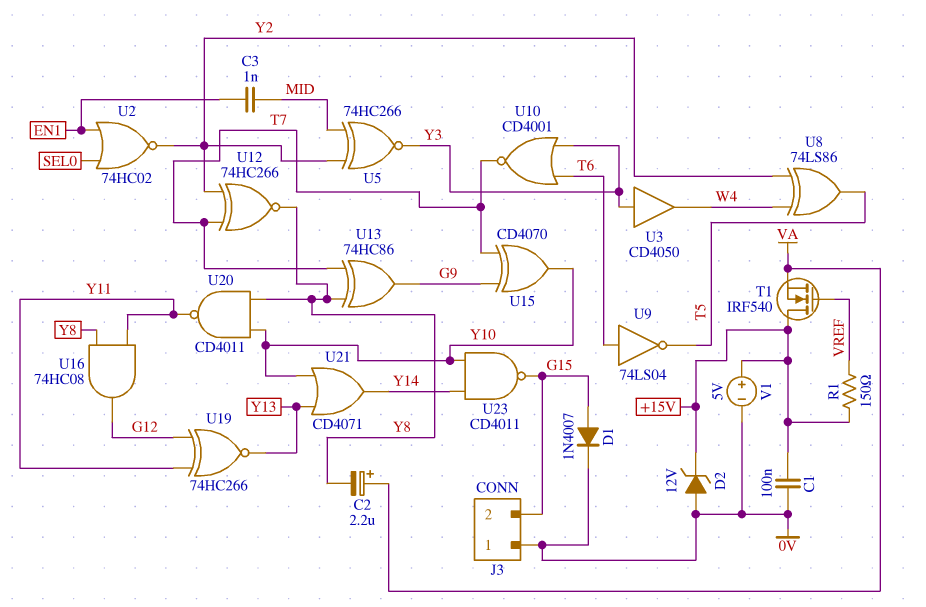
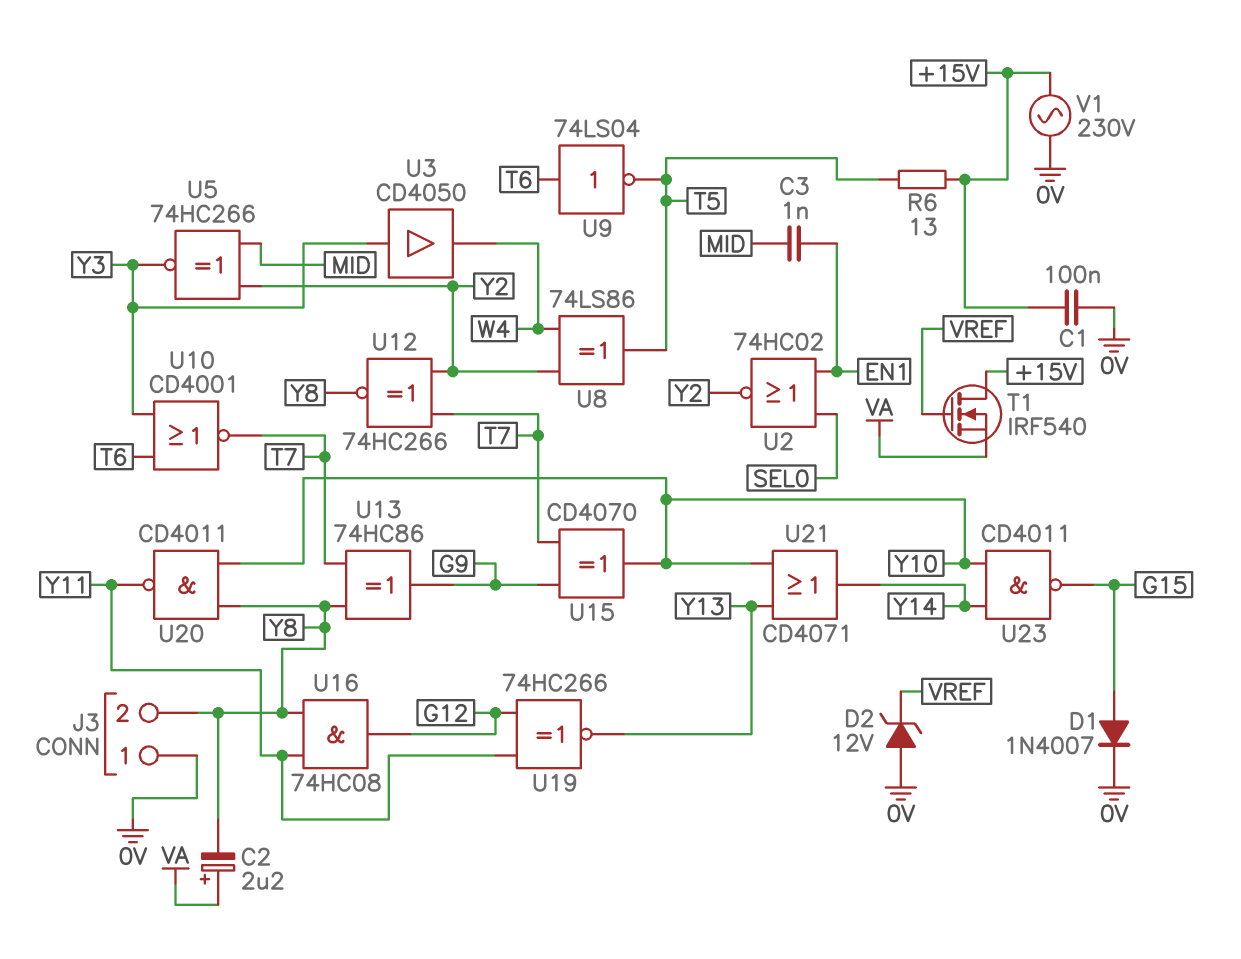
D2: zener 12V (A 0V, K +15V) -> zener 12V (A 0V, K VREF)
J3 pin 2: G15 -> Y8
R1: 150 (+15V, VREF) -> none
R6: none -> 13 (+15V, T5)
V1: 5V (plus +15V, minus 0V) -> AC 230V (+15V, 0V)

